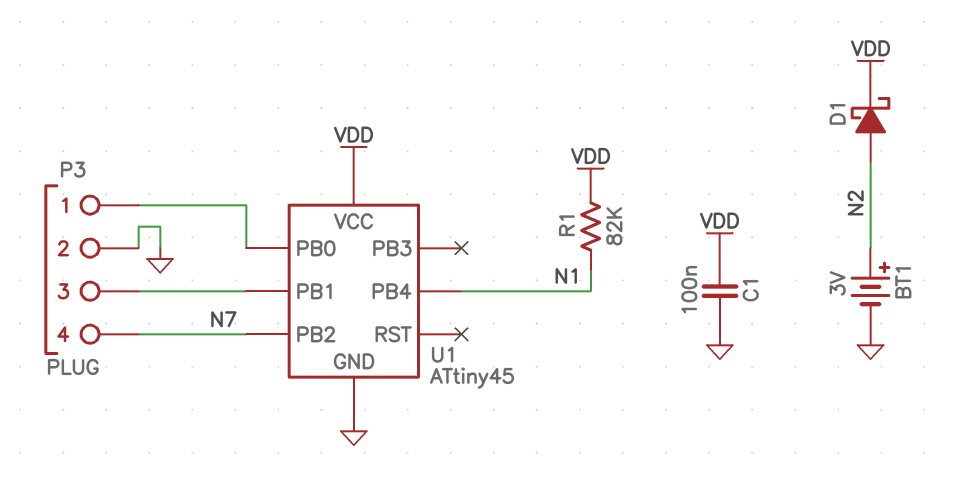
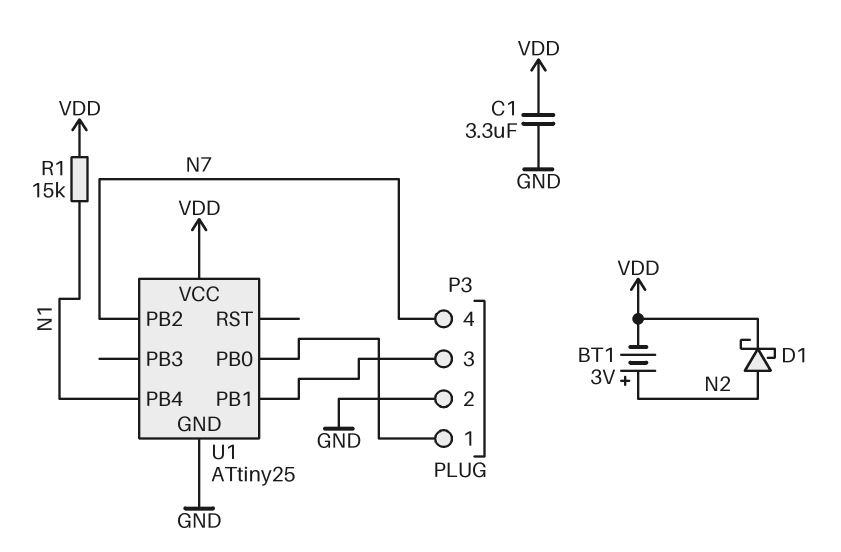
BT1: 3V (plus N2, minus GND) -> 3V (plus N2, minus VDD)
C1: 100nF (GND, VDD) -> 3.3uF (GND, VDD)
R1: 82k (N1, VDD) -> 15k (N1, VDD)
U1: ATtiny45 -> ATtiny25

